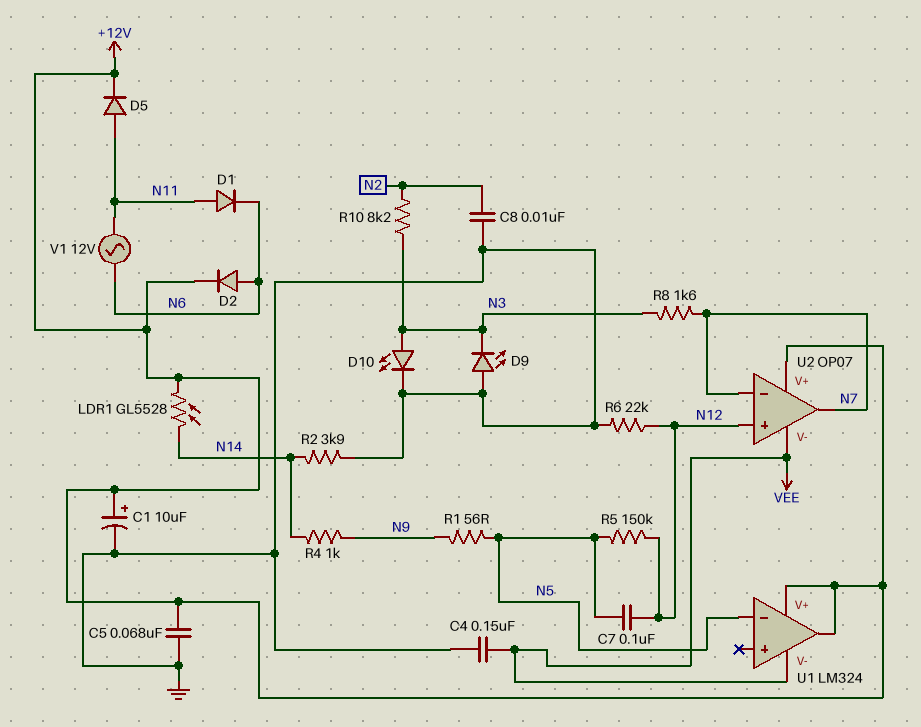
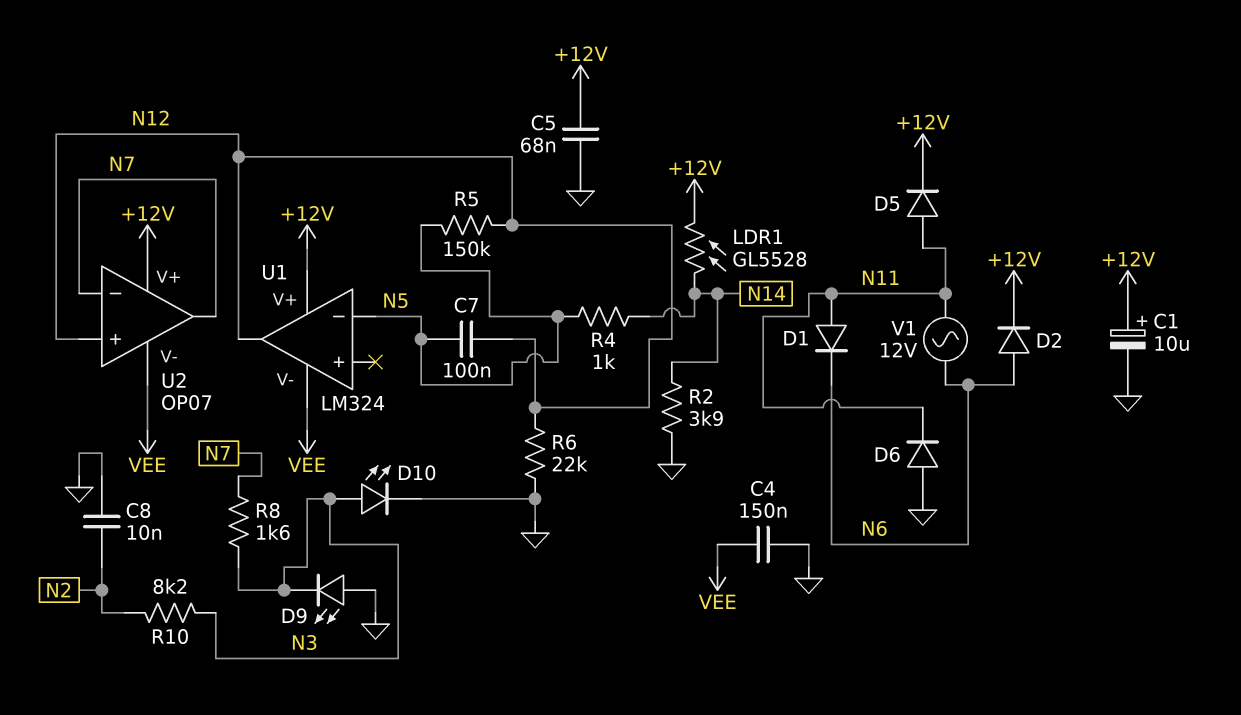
D6: none -> diode (A GND, K N11)
R1: 56 (N5, N9) -> none
R4: 1k (N9, N14) -> 1k (N5, N14)
U1 pin out: +12V -> N12

